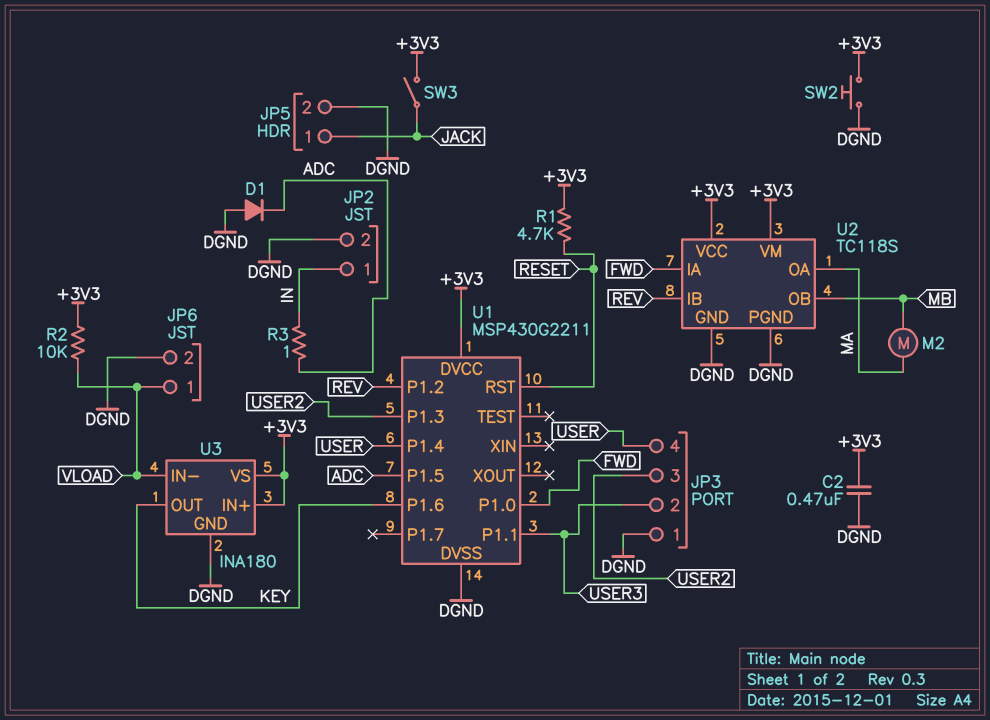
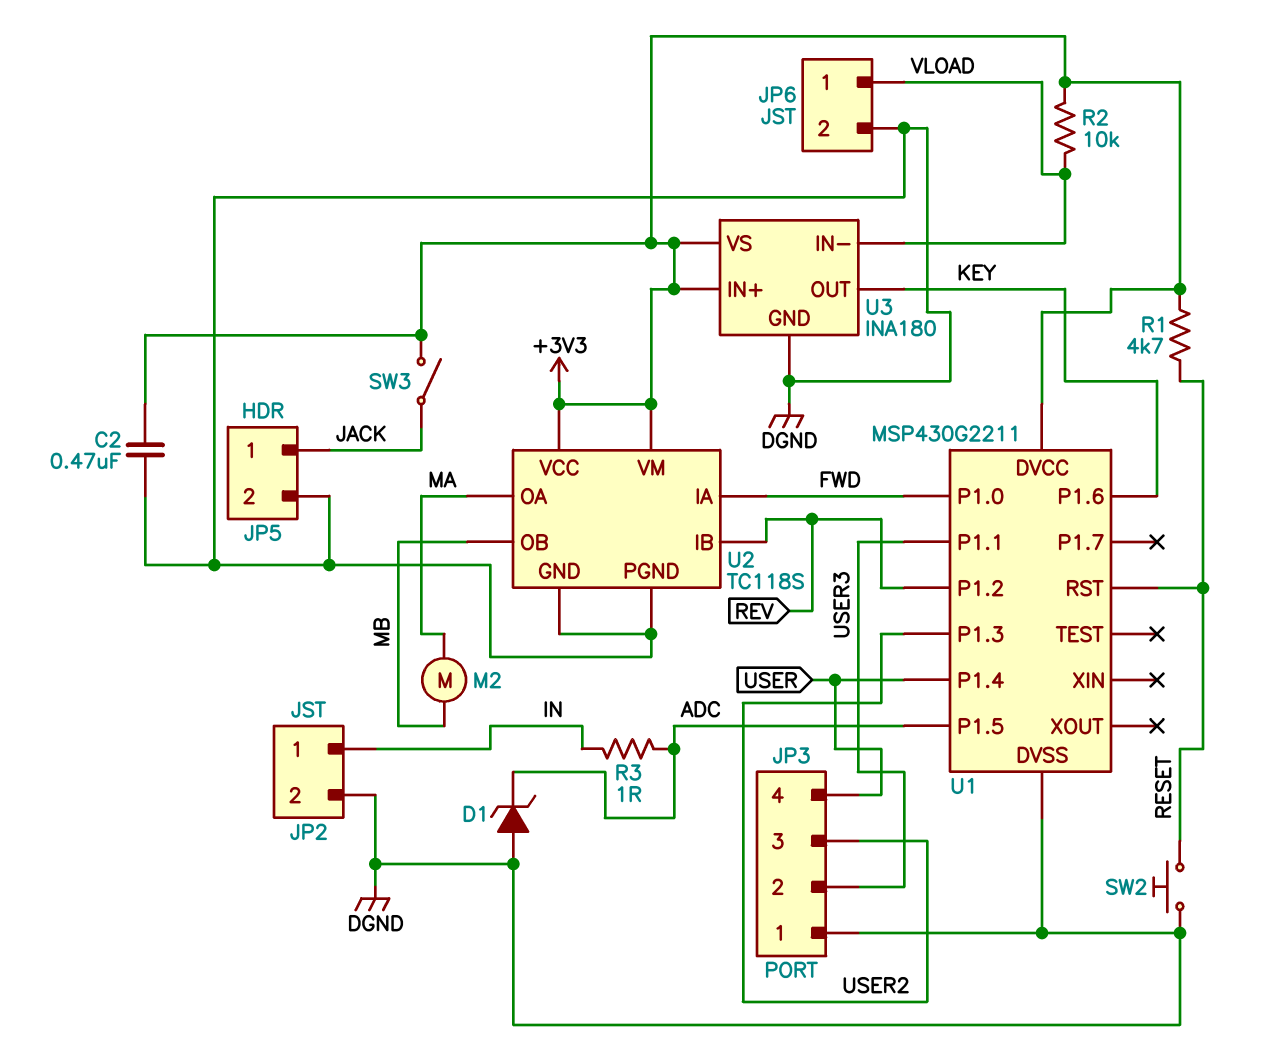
D1: diode (A DGND, K ADC) -> zener (A DGND, K ADC)
SW2: button (+3V3, DGND) -> button (DGND, RESET)

